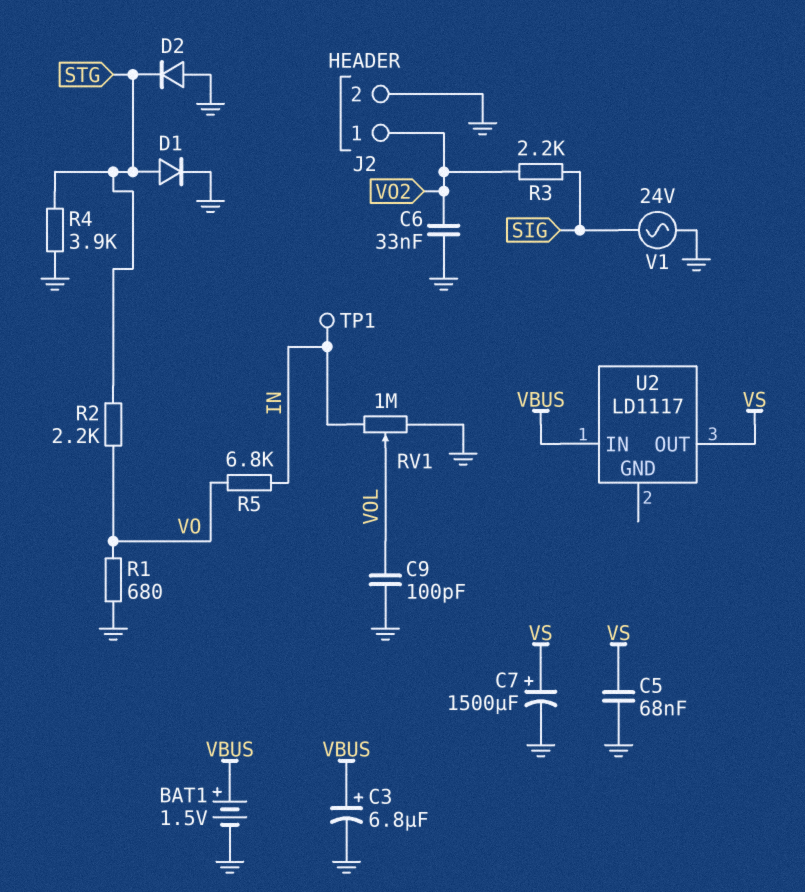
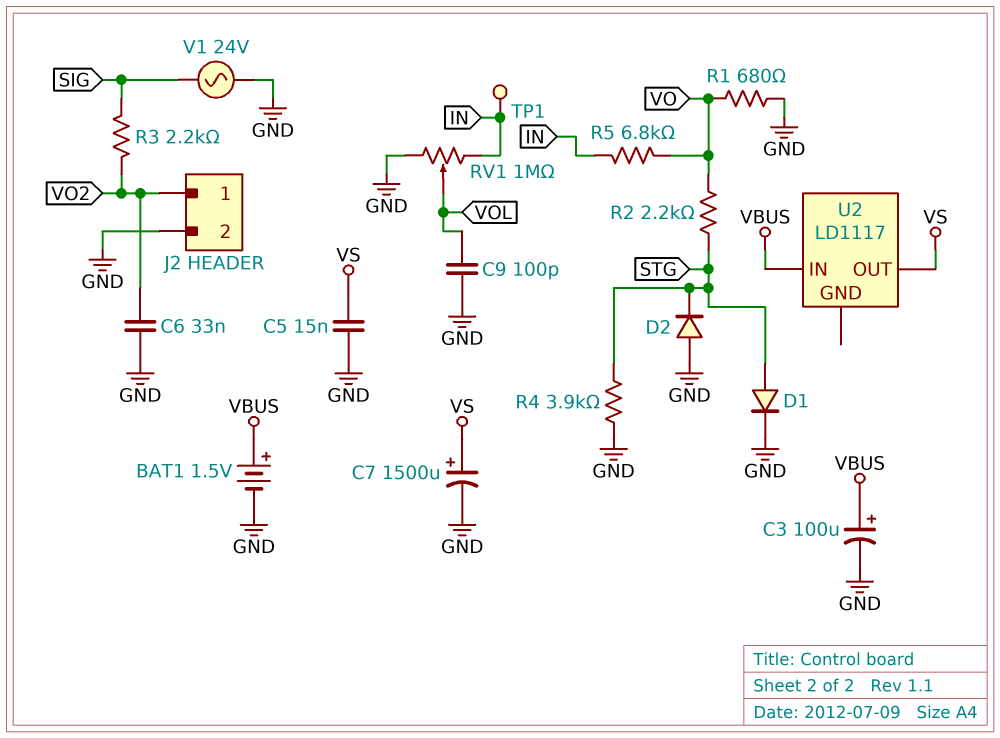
C3: 6.8uF (plus VBUS, minus GND) -> 100uF (plus VBUS, minus GND)
C5: 68nF (GND, VS) -> 15nF (GND, VS)

